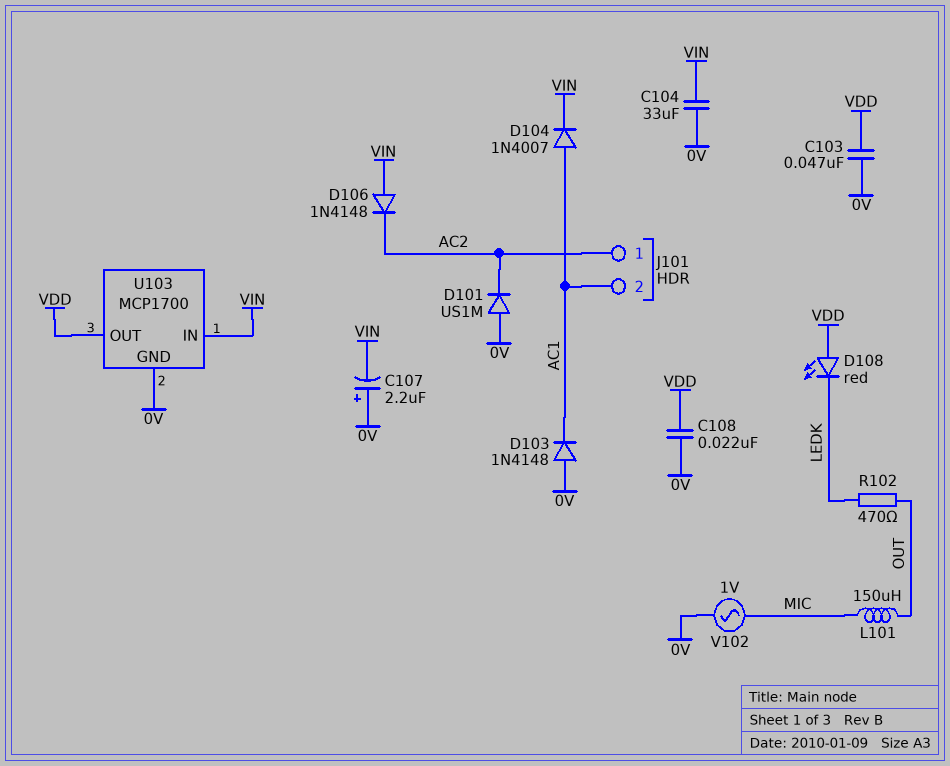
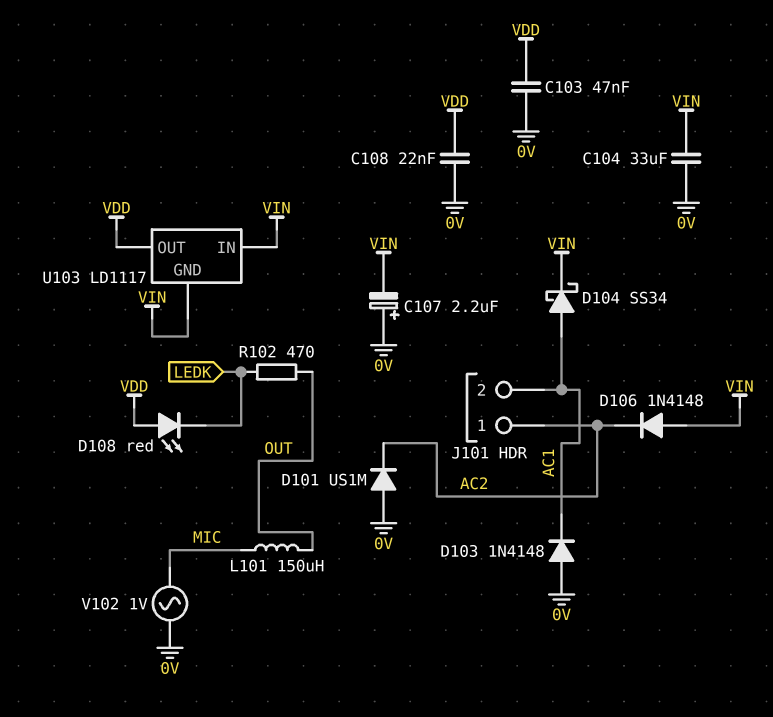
D104: diode 1N4007 (A AC1, K VIN) -> schottky SS34 (A AC1, K VIN)
U103: MCP1700 -> LD1117
U103 pin GND: 0V -> VIN

